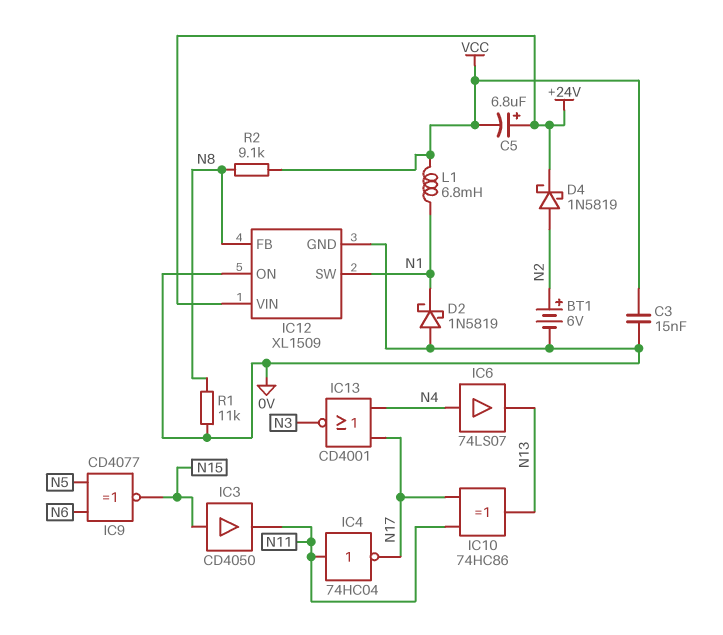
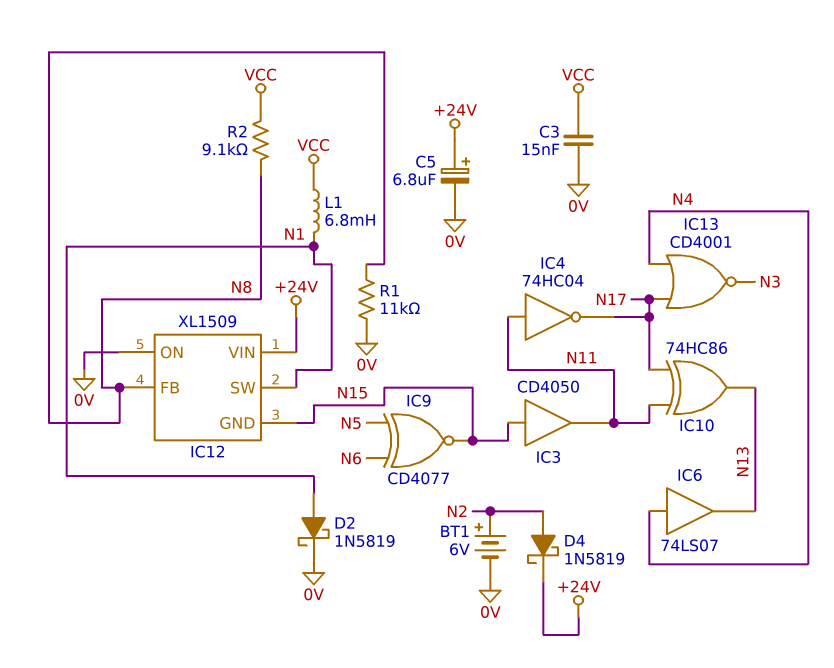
C5: 6.8uF (plus +24V, minus VCC) -> 6.8uF (plus +24V, minus 0V)
D2: schottky 1N5819 (A 0V, K N1) -> schottky 1N5819 (A N1, K 0V)
IC12 pin GND: 0V -> N15

